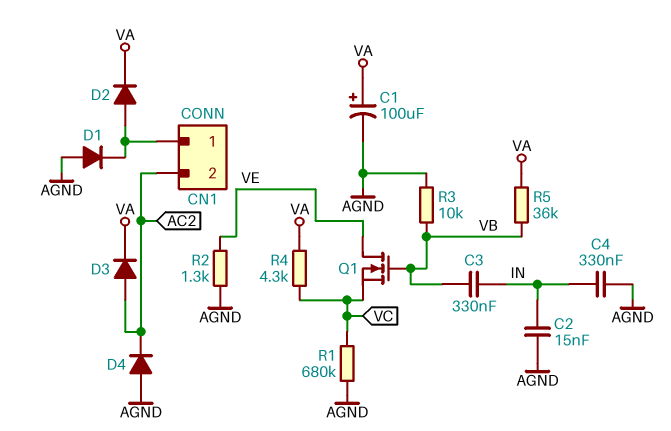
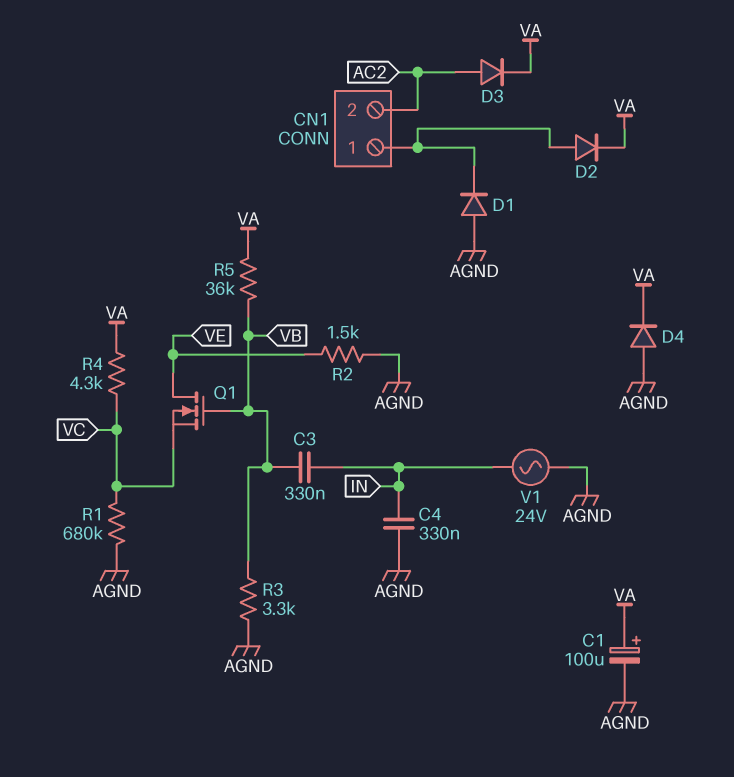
C2: 15nF (AGND, IN) -> none
D4: diode (A AGND, K AC2) -> diode (A AGND, K VA)
R2: 1.3k (AGND, VE) -> 1.5k (AGND, VE)
R3: 10k (AGND, VB) -> 3.3k (AGND, VB)
V1: none -> AC 24V (AGND, IN)

